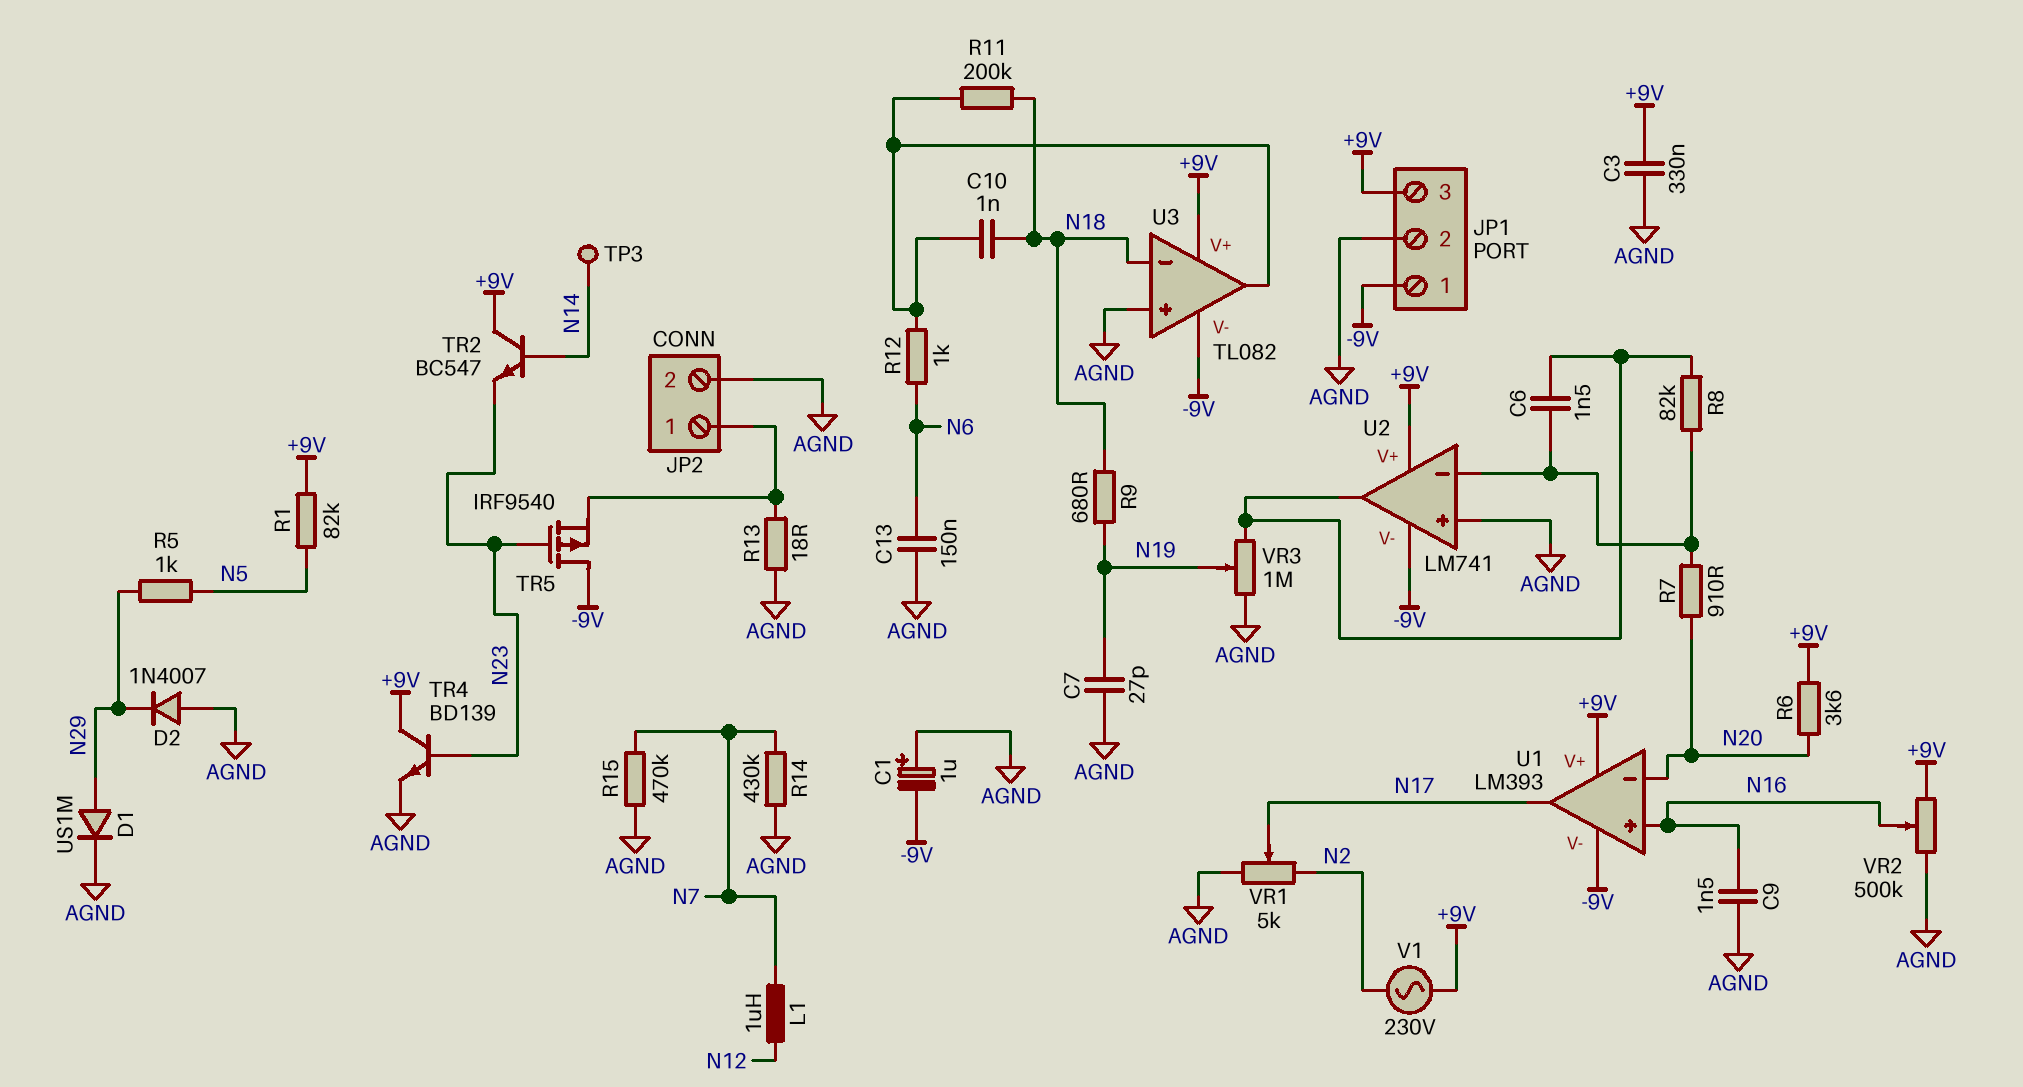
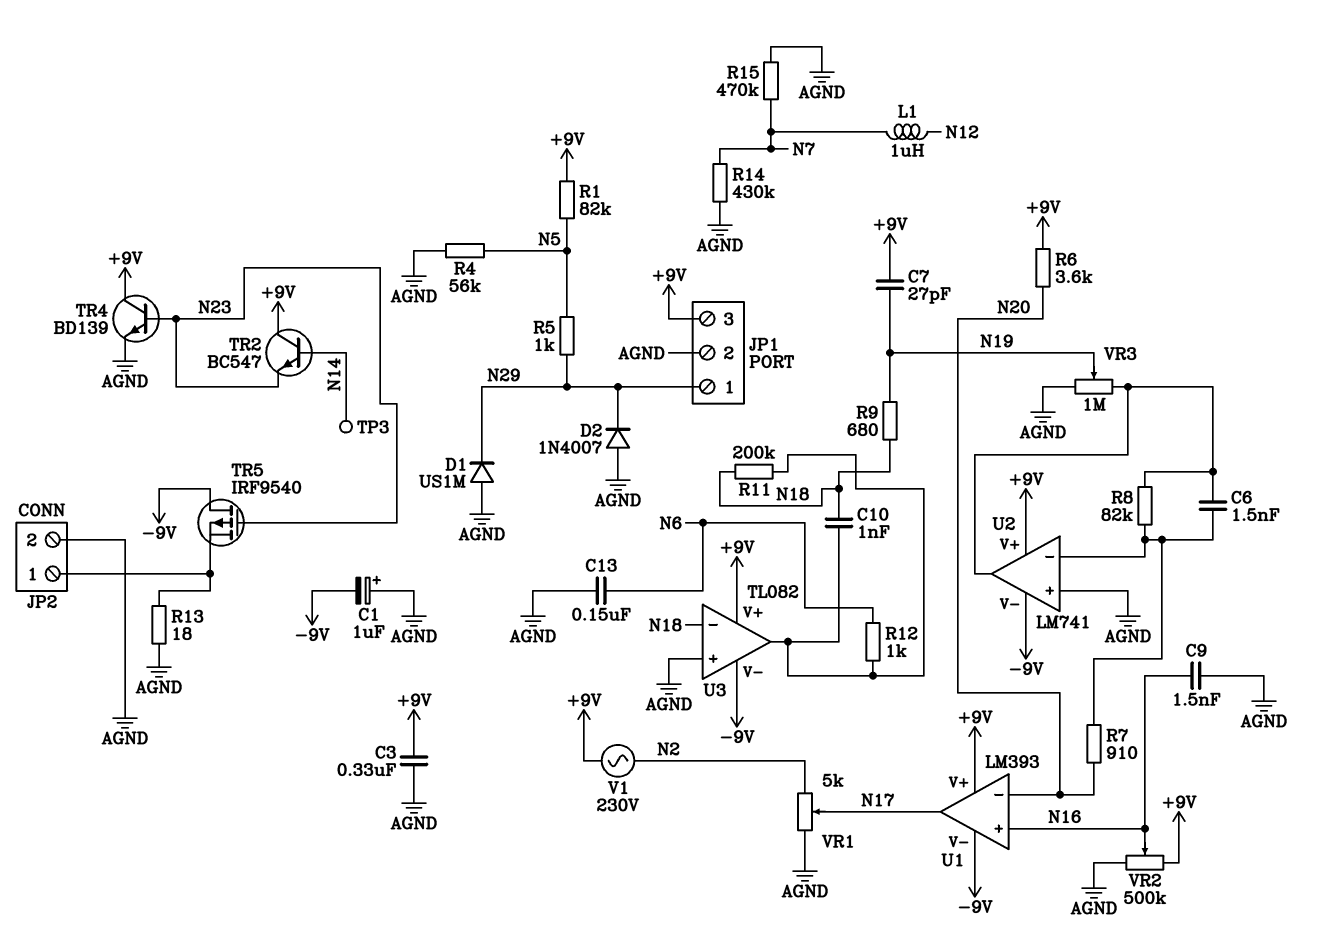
C7: 27pF (AGND, N19) -> 27pF (+9V, N19)
D1: diode US1M (A N29, K AGND) -> diode US1M (A AGND, K N29)
JP1 pin 1: -9V -> N29
R4: none -> 56k (AGND, N5)

